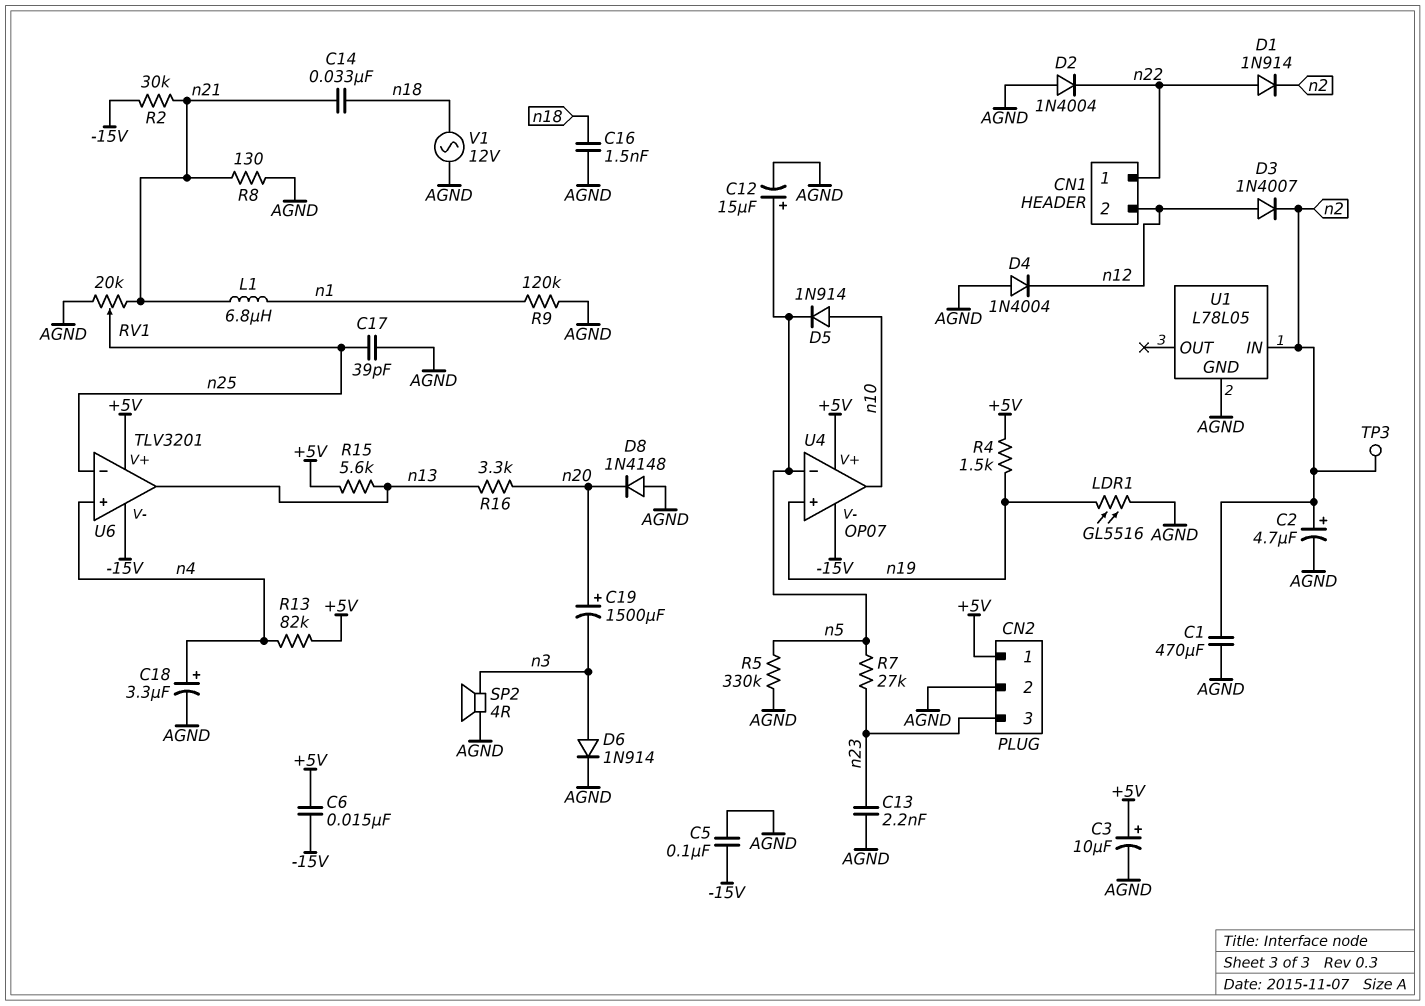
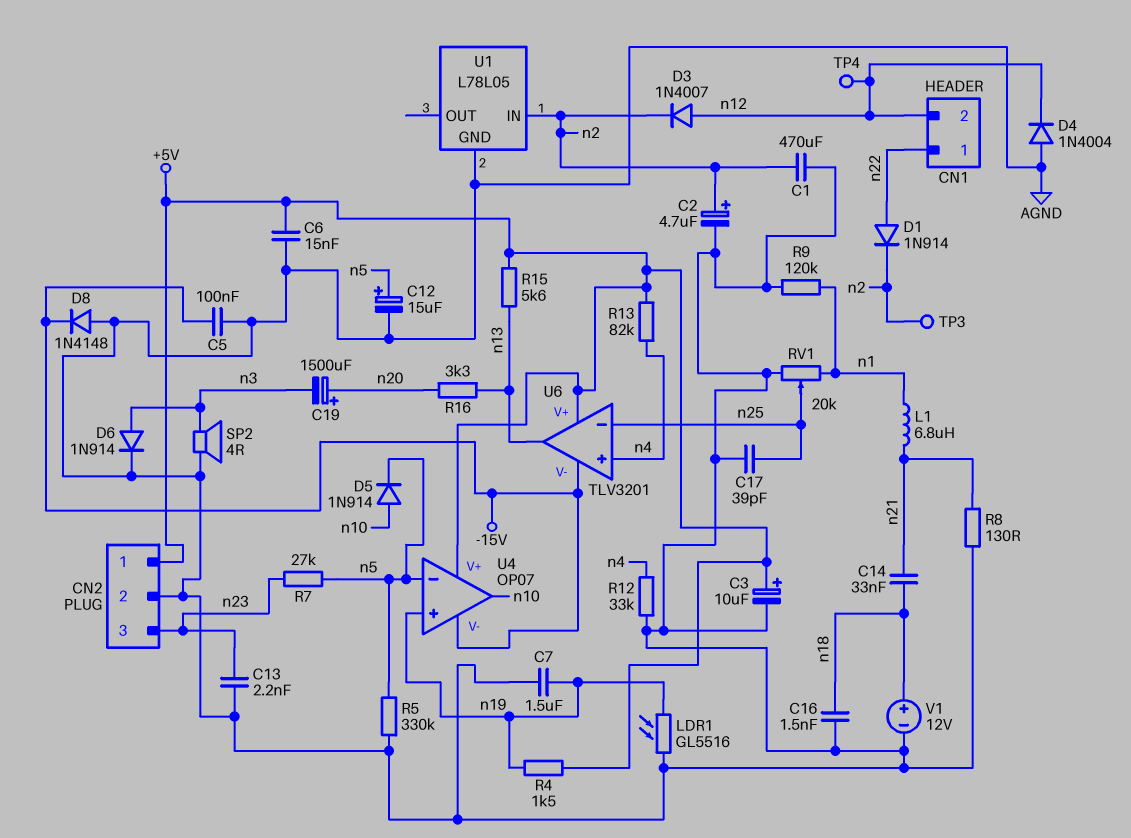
C6: 15nF (+5V, -15V) -> 15nF (+5V, AGND)
C7: none -> 1.5uF (AGND, n19)
C18: 3.3uF (plus n4, minus AGND) -> none
D2: diode 1N4004 (A AGND, K n22) -> none
D8: diode 1N4148 (A AGND, K n20) -> diode 1N4148 (A AGND, K -15V)
R2: 30k (-15V, n21) -> none
R12: none -> 33k (AGND, n4)
RV1: 20k (AGND, n21, wiper n25) -> 20k (AGND, n1, wiper n25)
TP4: none -> test point (n12)
V1: AC 12V (AGND, n18) -> 12V (plus n18, minus AGND)

